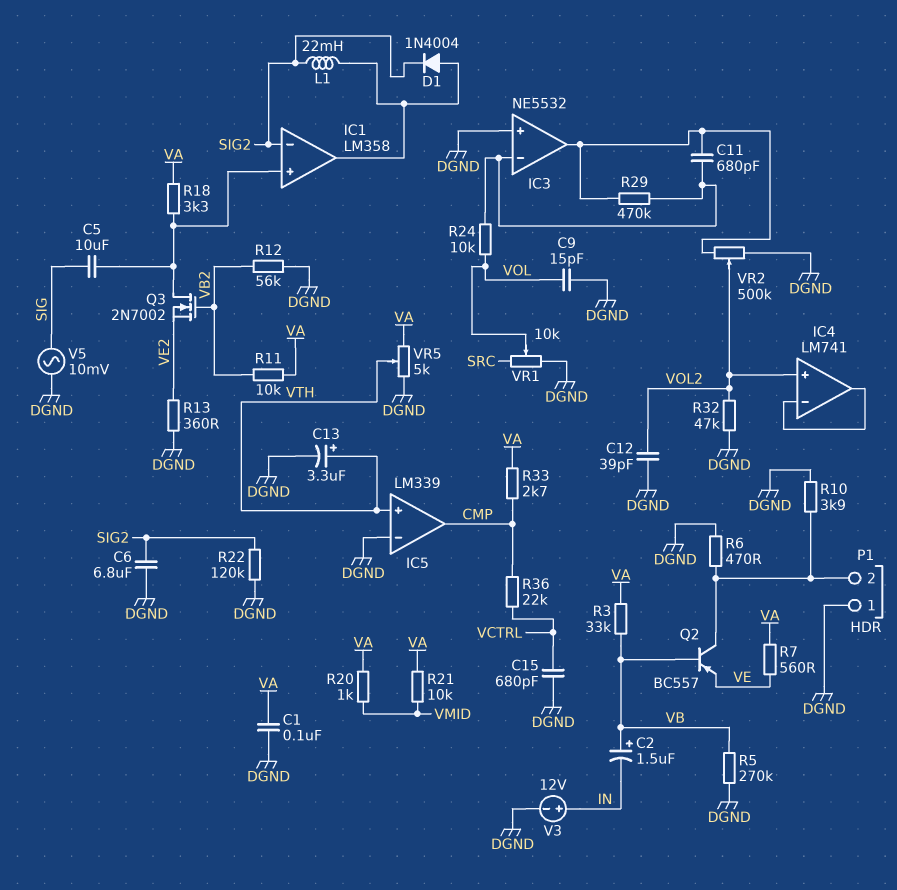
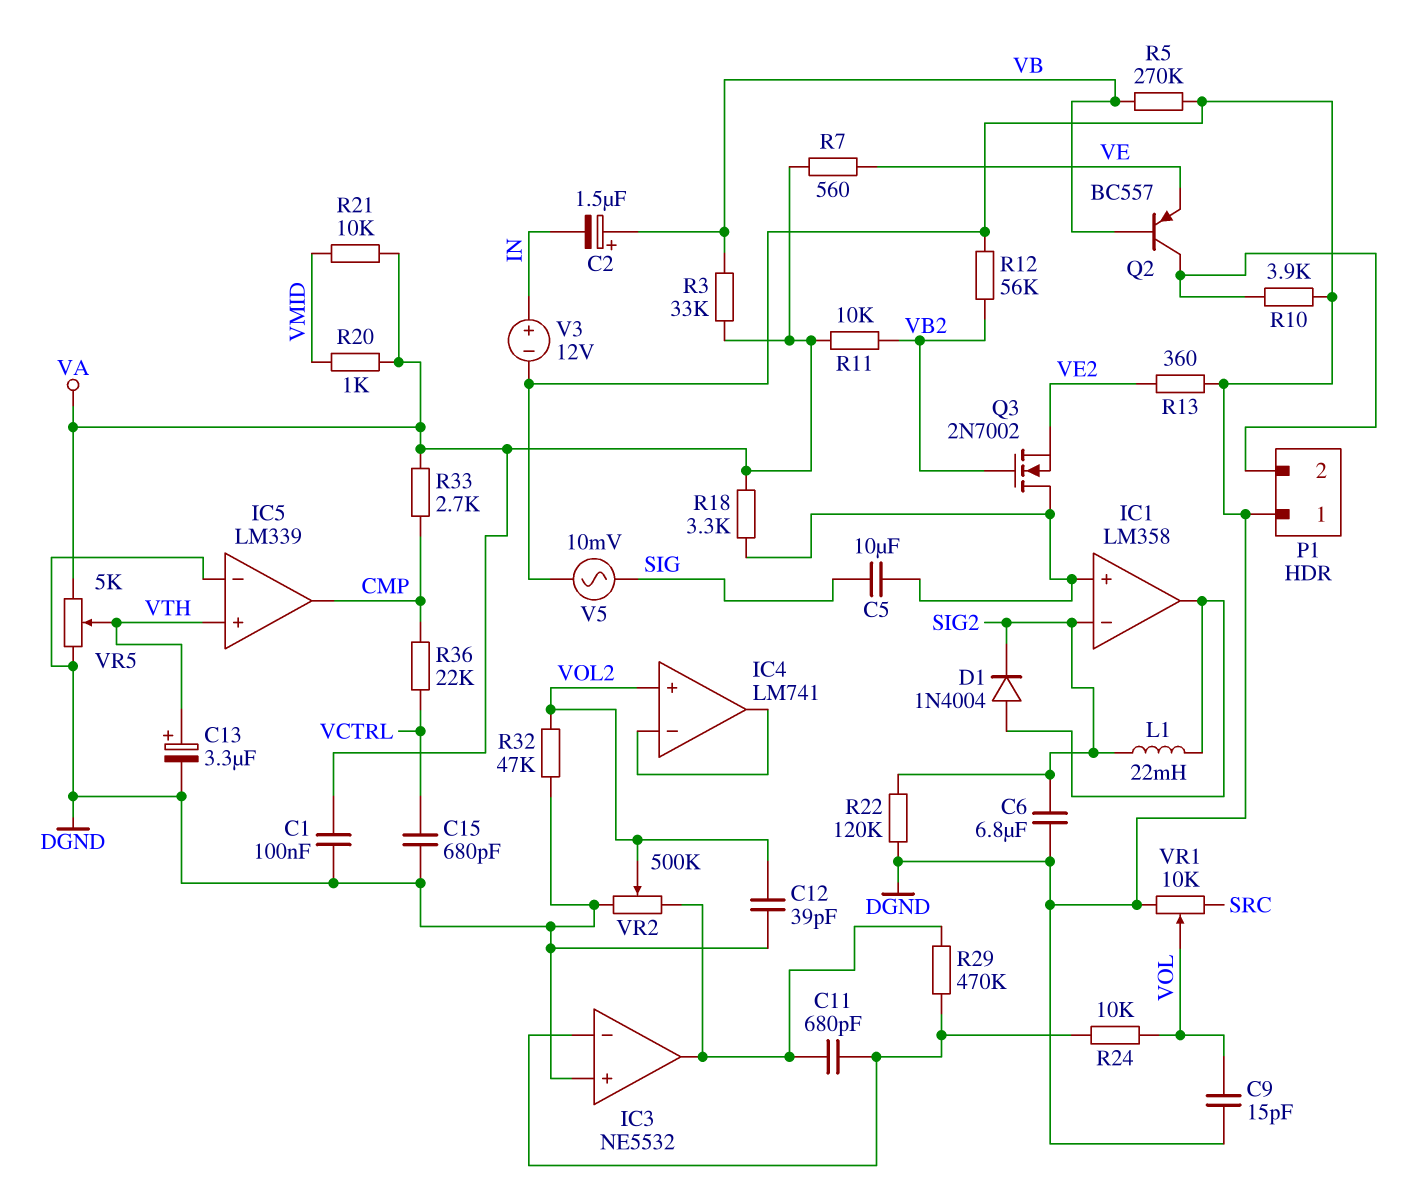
R6: 470 (DGND, P1/2) -> none

